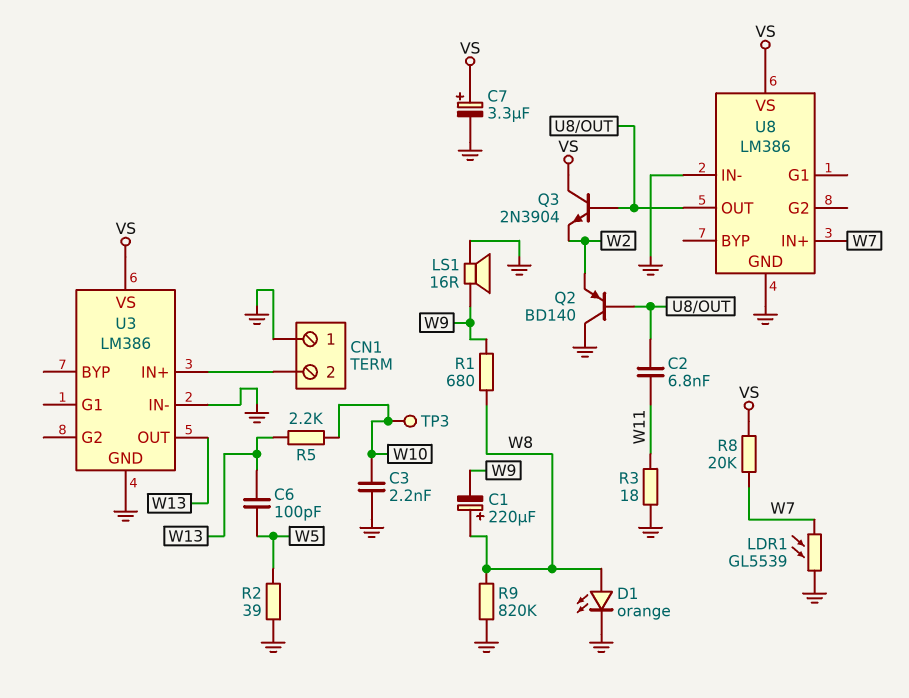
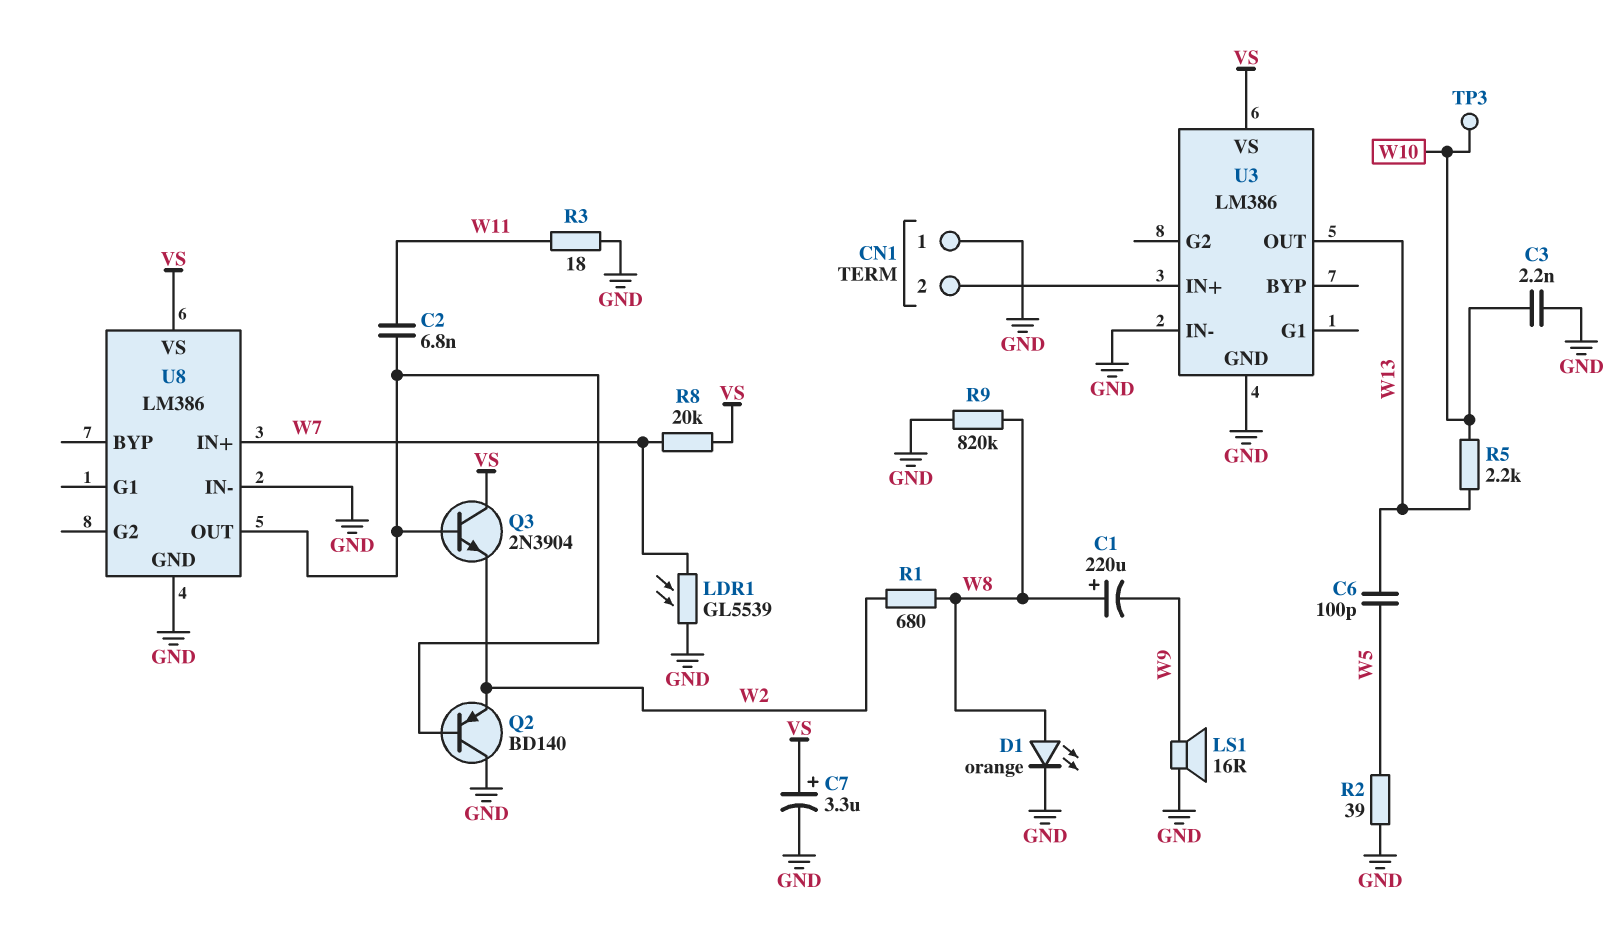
R1: 680 (W8, W9) -> 680 (W2, W8)

